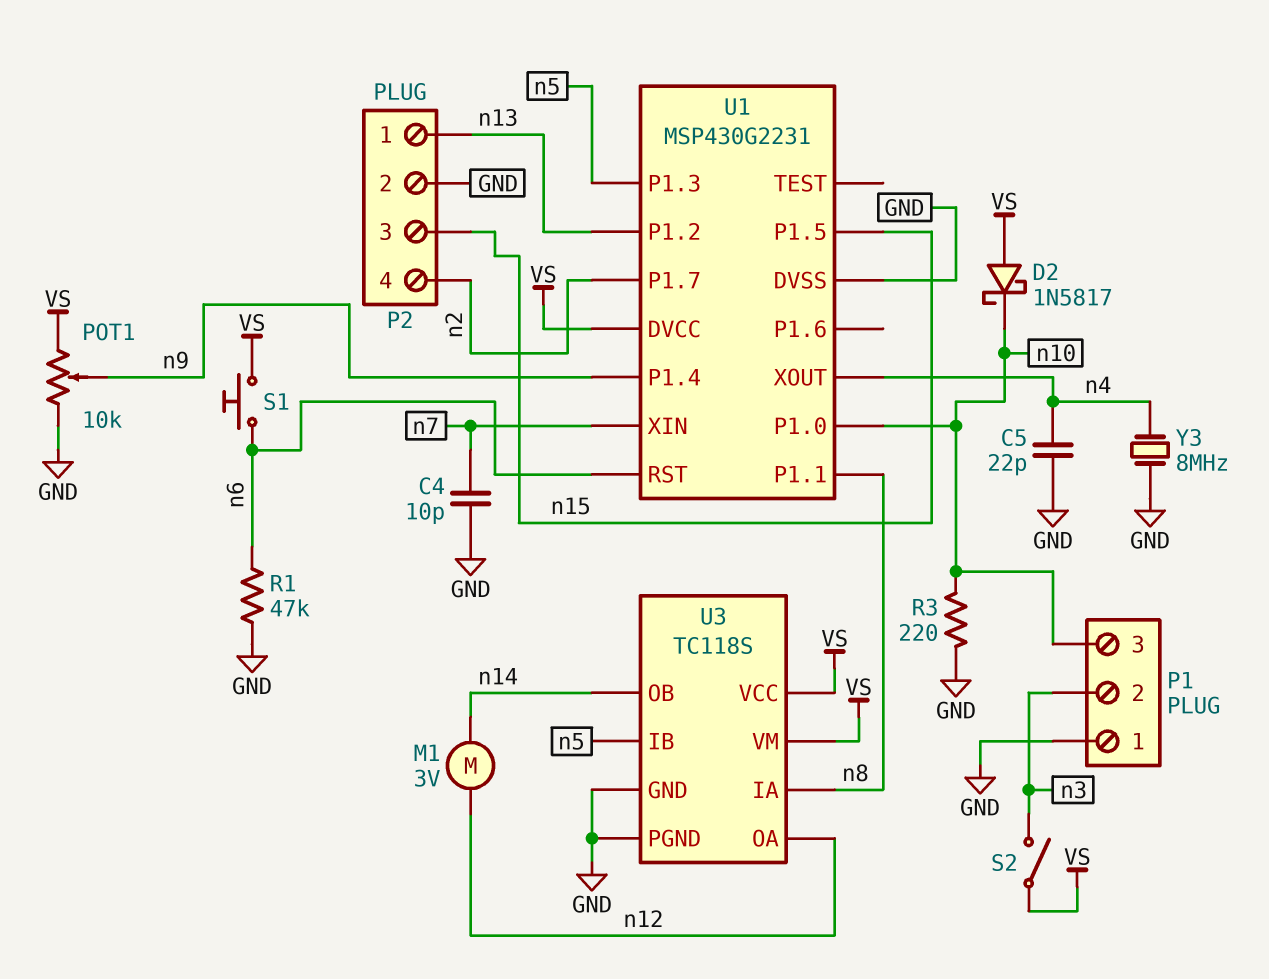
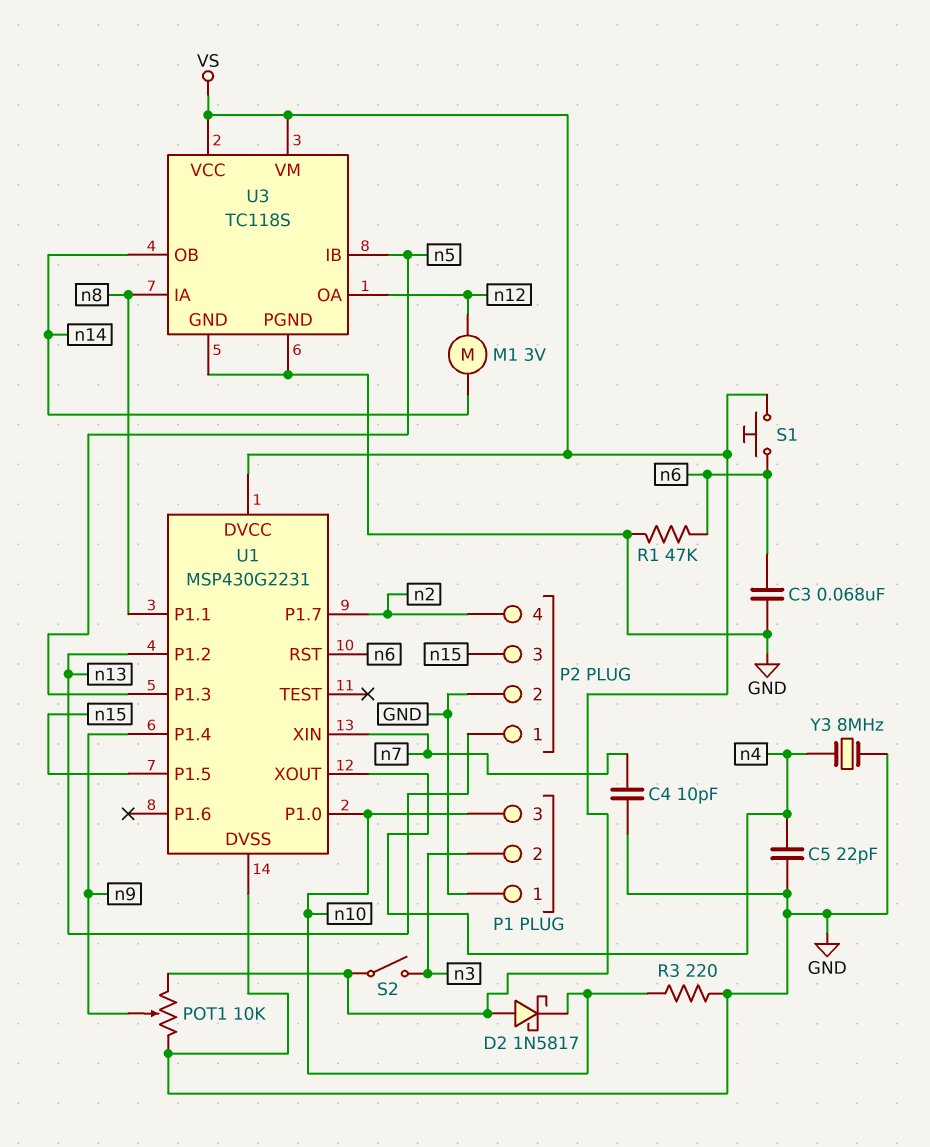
C3: none -> 68nF (GND, n6)

